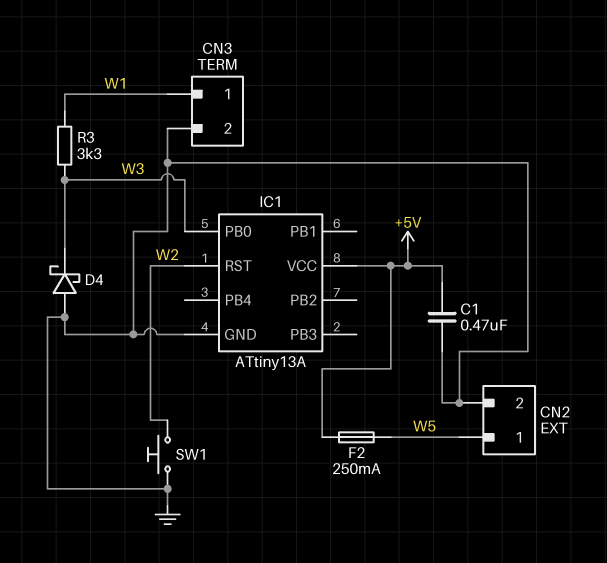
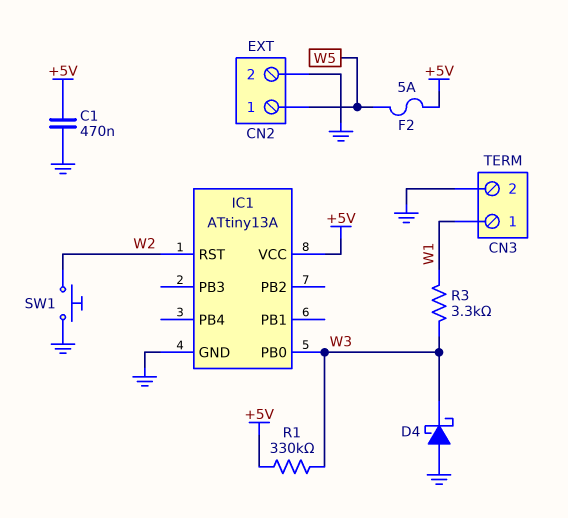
F2: 250mA (+5V, W5) -> 5A (+5V, W5)
R1: none -> 330k (+5V, W3)

